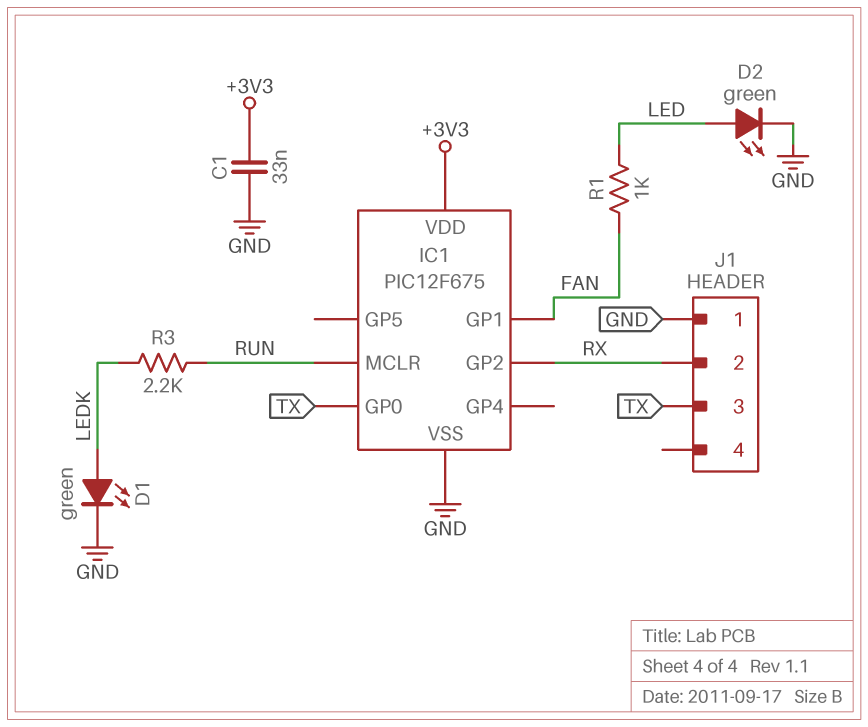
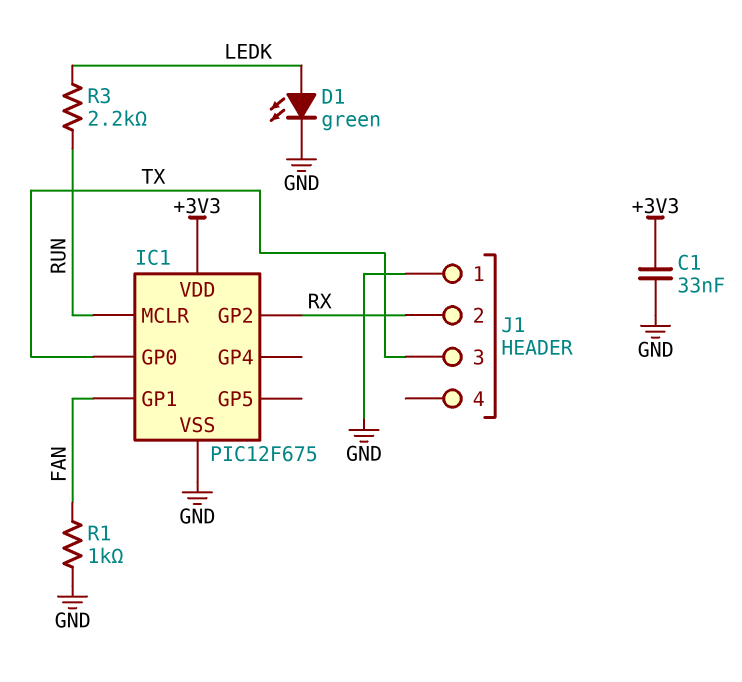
D2: LED green (A LED, K GND) -> none
R1: 1k (FAN, LED) -> 1k (FAN, GND)

